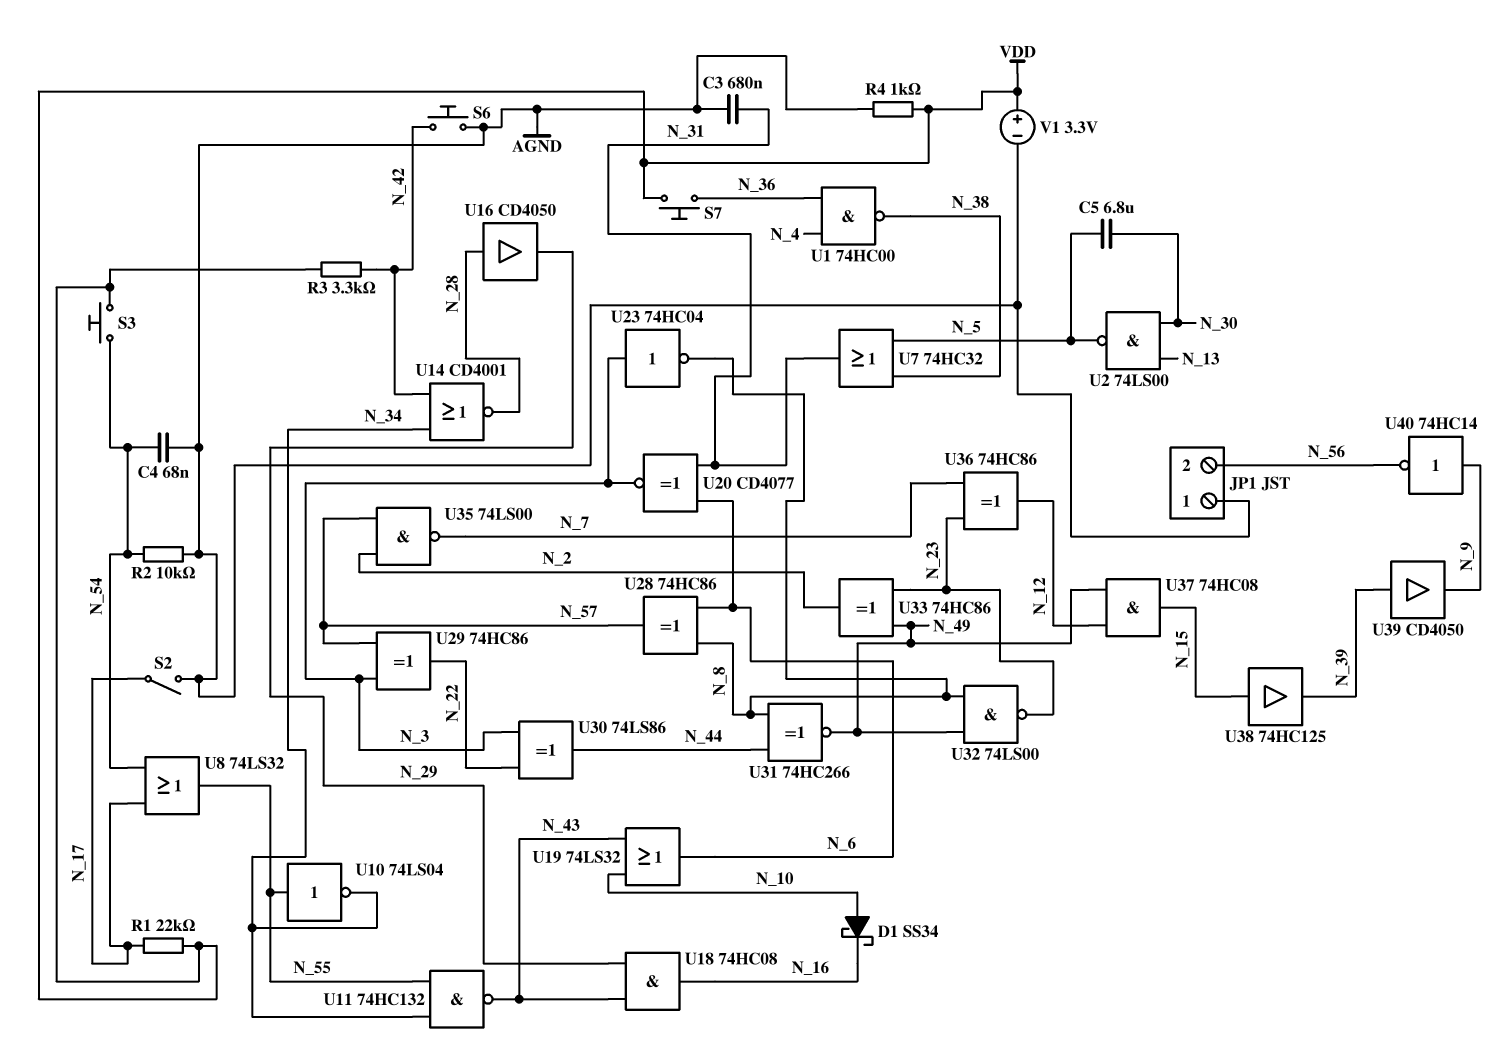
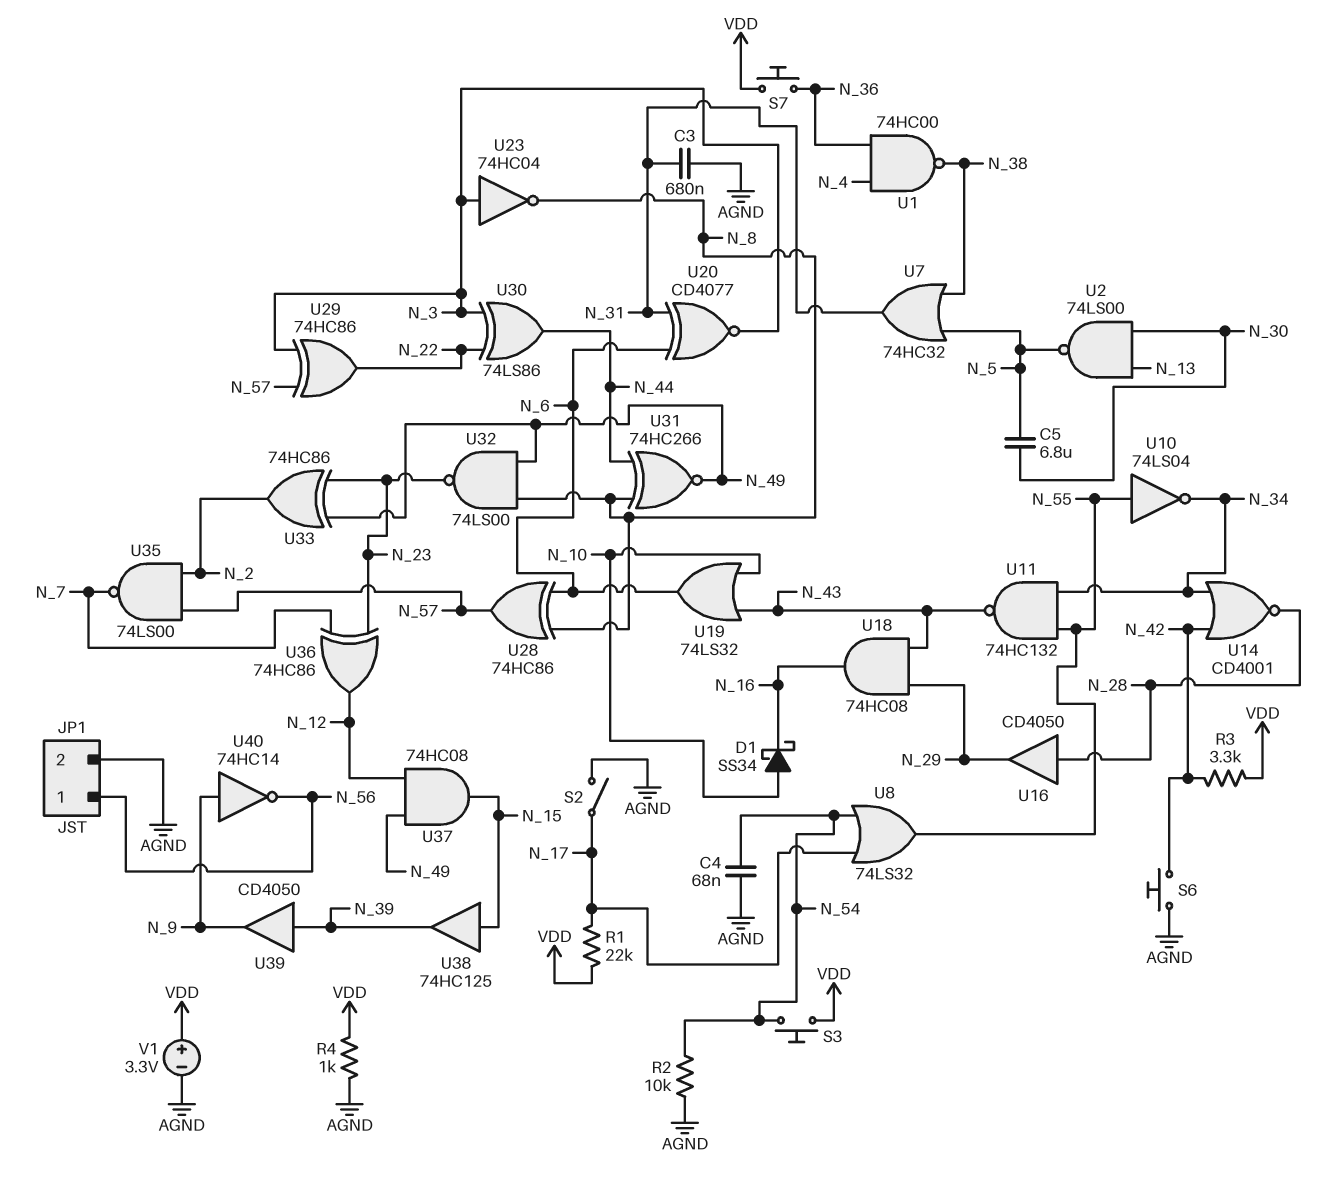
JP1 pin 1: AGND -> N_56
JP1 pin 2: N_56 -> AGND

